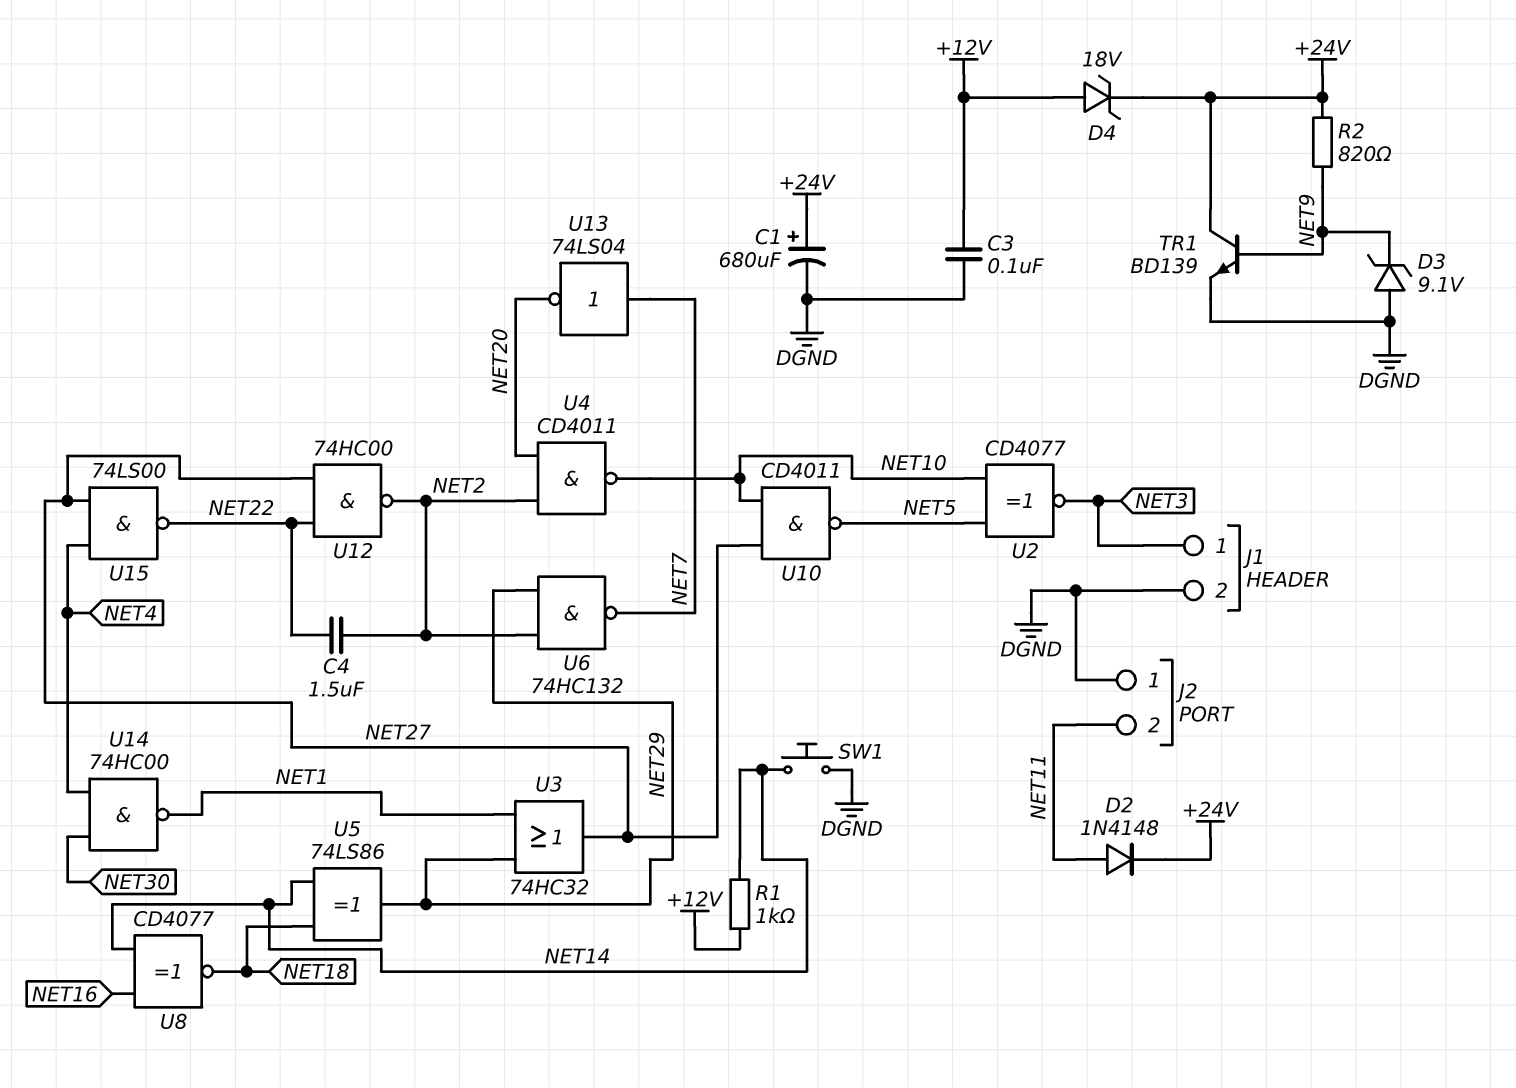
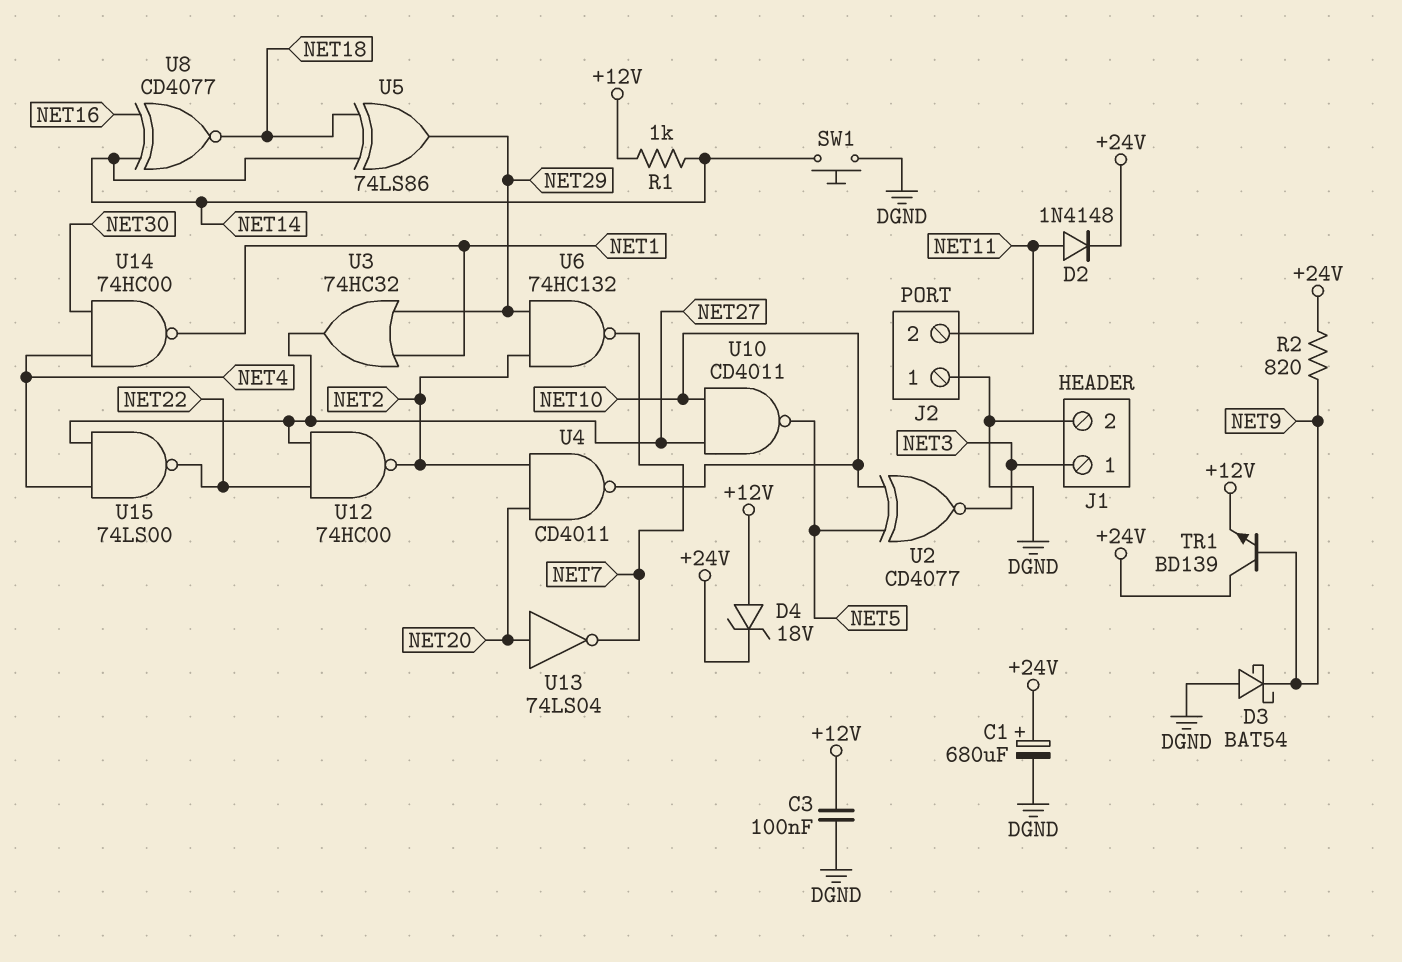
C4: 1.5uF (NET2, NET22) -> none
D3: zener 9.1V (A DGND, K NET9) -> schottky BAT54 (A DGND, K NET9)
TR1: NPN BD139 (B NET9, C +24V, E DGND) -> NPN BD139 (B NET9, C +24V, E +12V)
U13: NOT 74LS04 (in NET7, out NET20) -> NOT 74LS04 (in NET20, out NET7)

